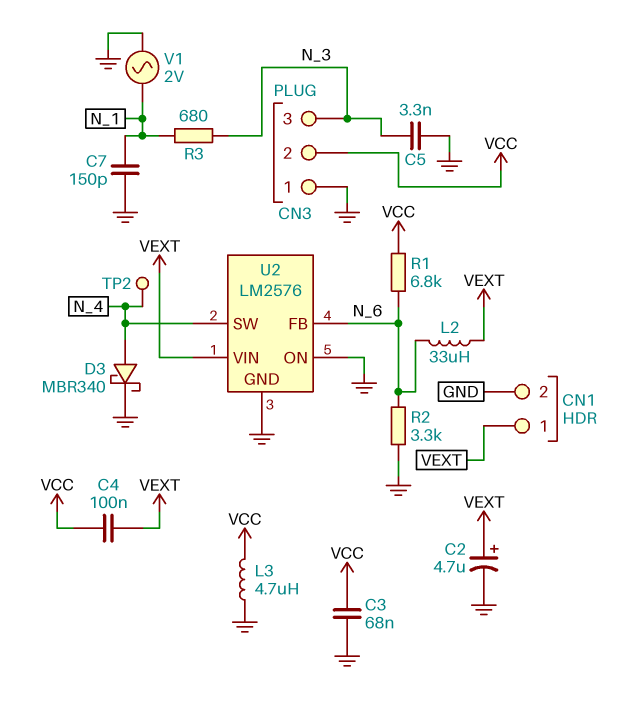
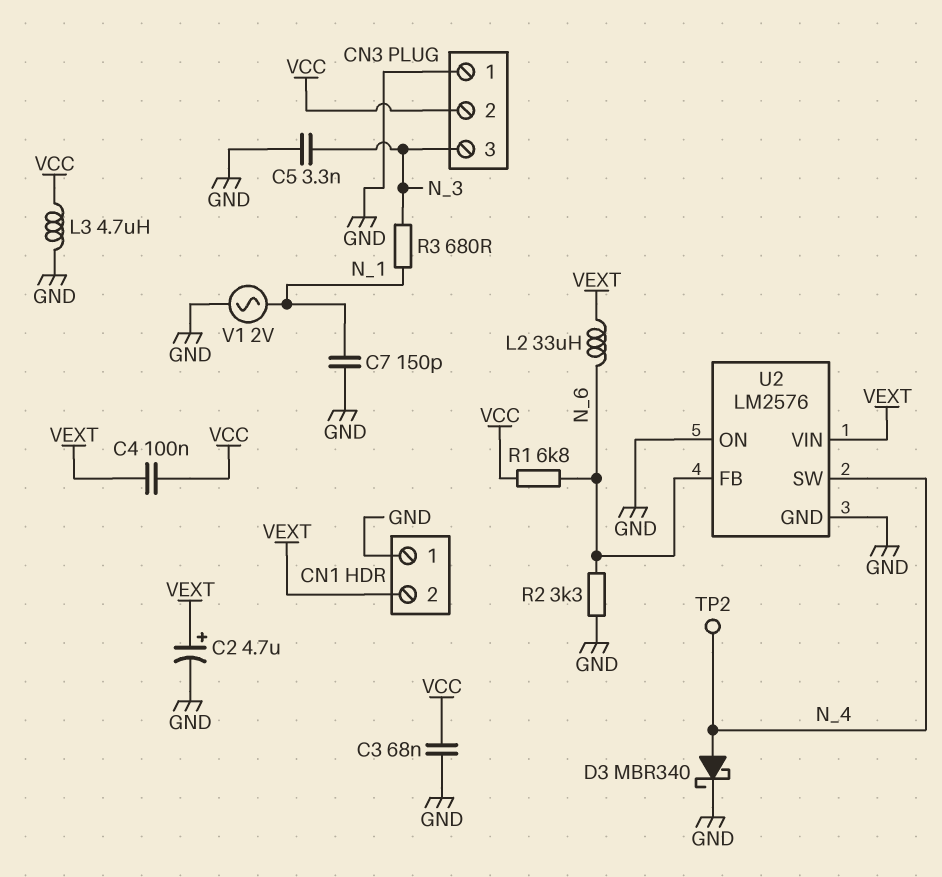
CN1 pin 1: VEXT -> GND
CN1 pin 2: GND -> VEXT

